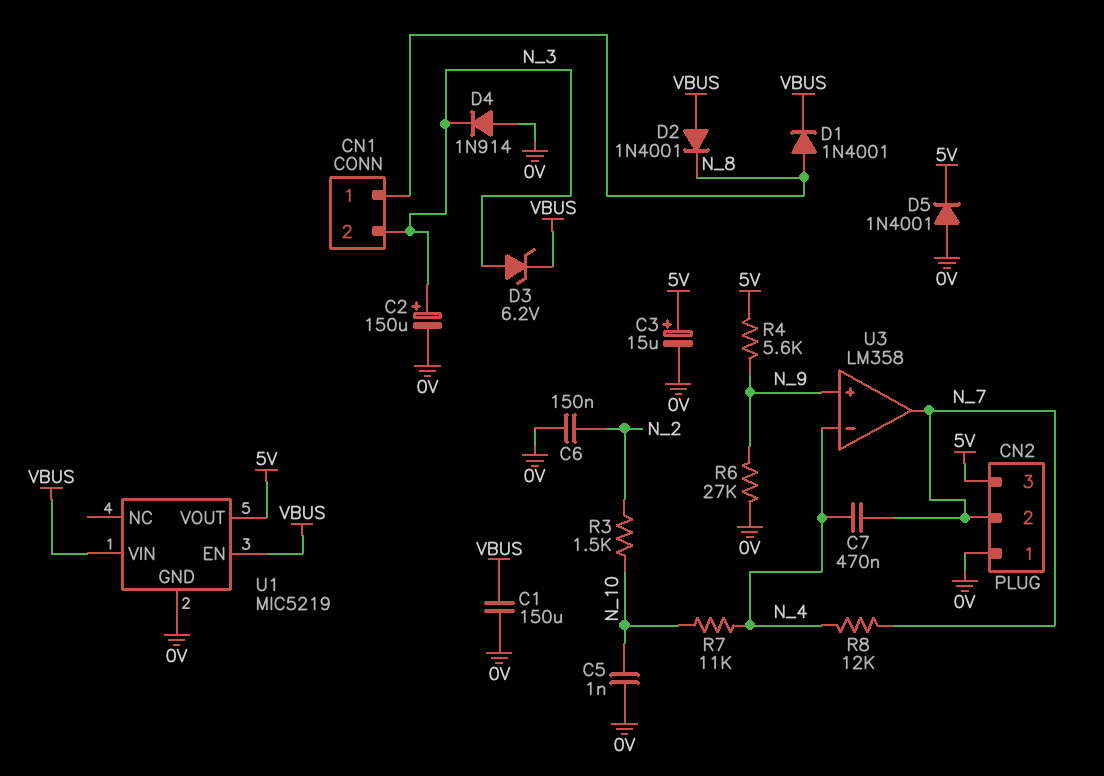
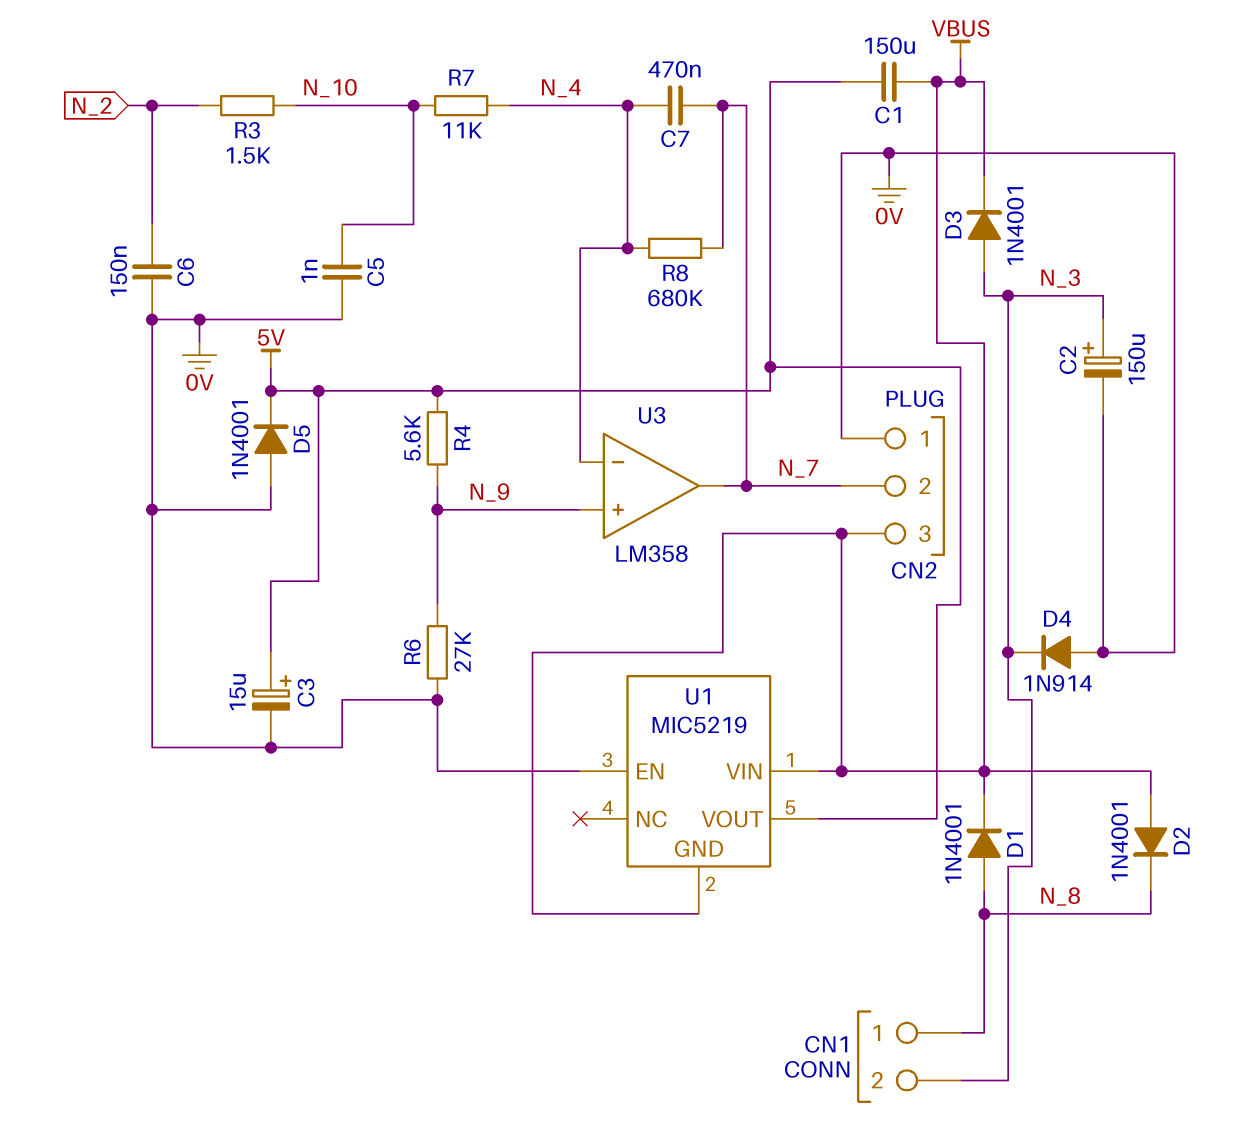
C1: 150uF (0V, VBUS) -> 150uF (5V, VBUS)
CN2 pin 3: 5V -> VBUS
D3: zener 6.2V (A N_3, K VBUS) -> diode 1N4001 (A N_3, K VBUS)
R8: 12k (N_4, N_7) -> 680k (N_4, N_7)
U1 pin EN: VBUS -> 0V
U1 pin GND: 0V -> VBUS

